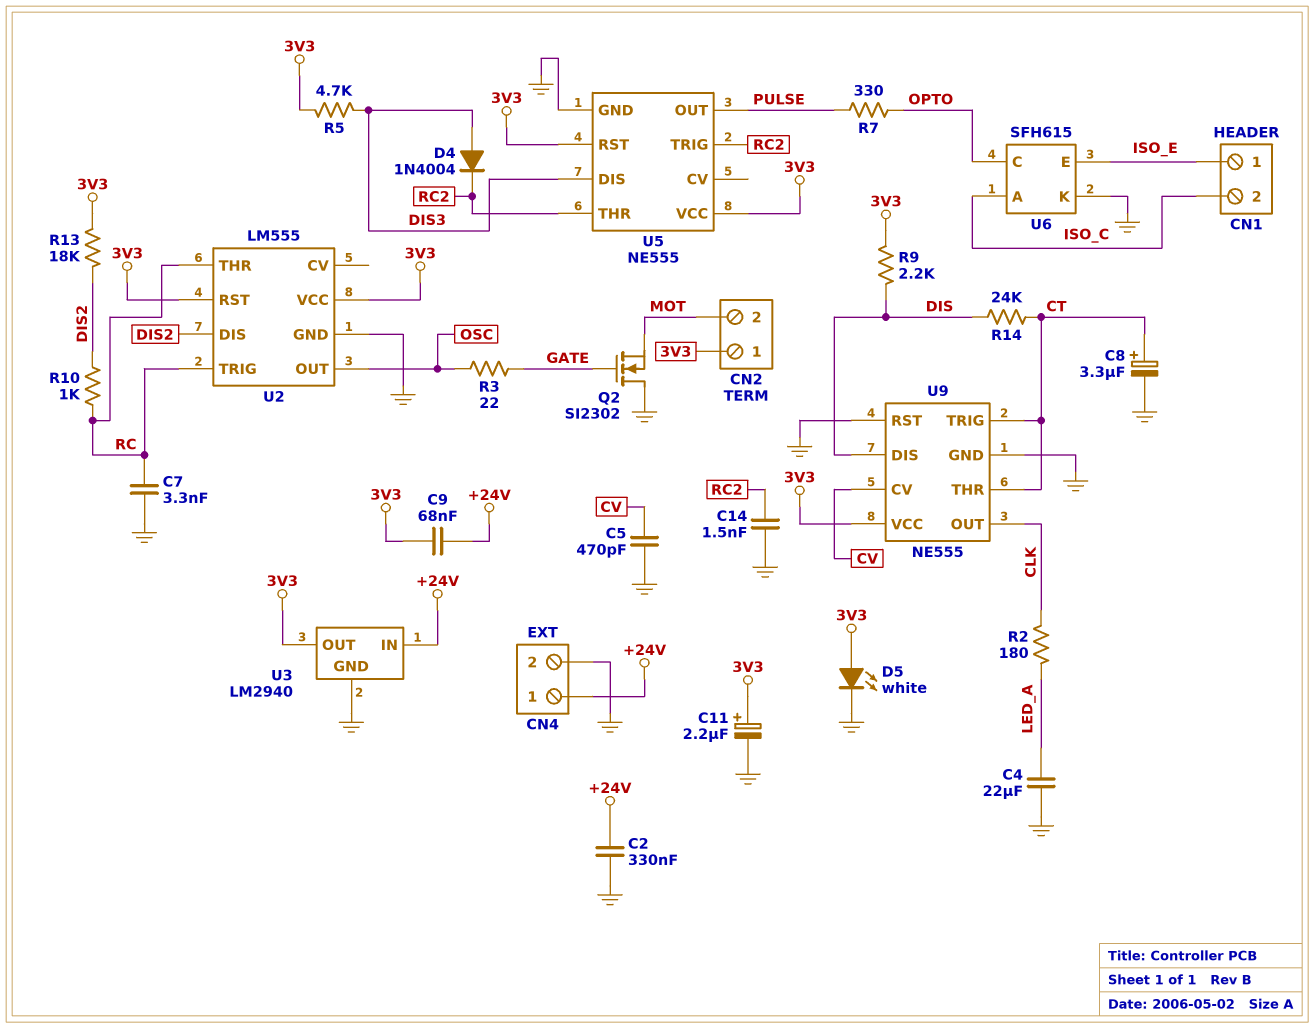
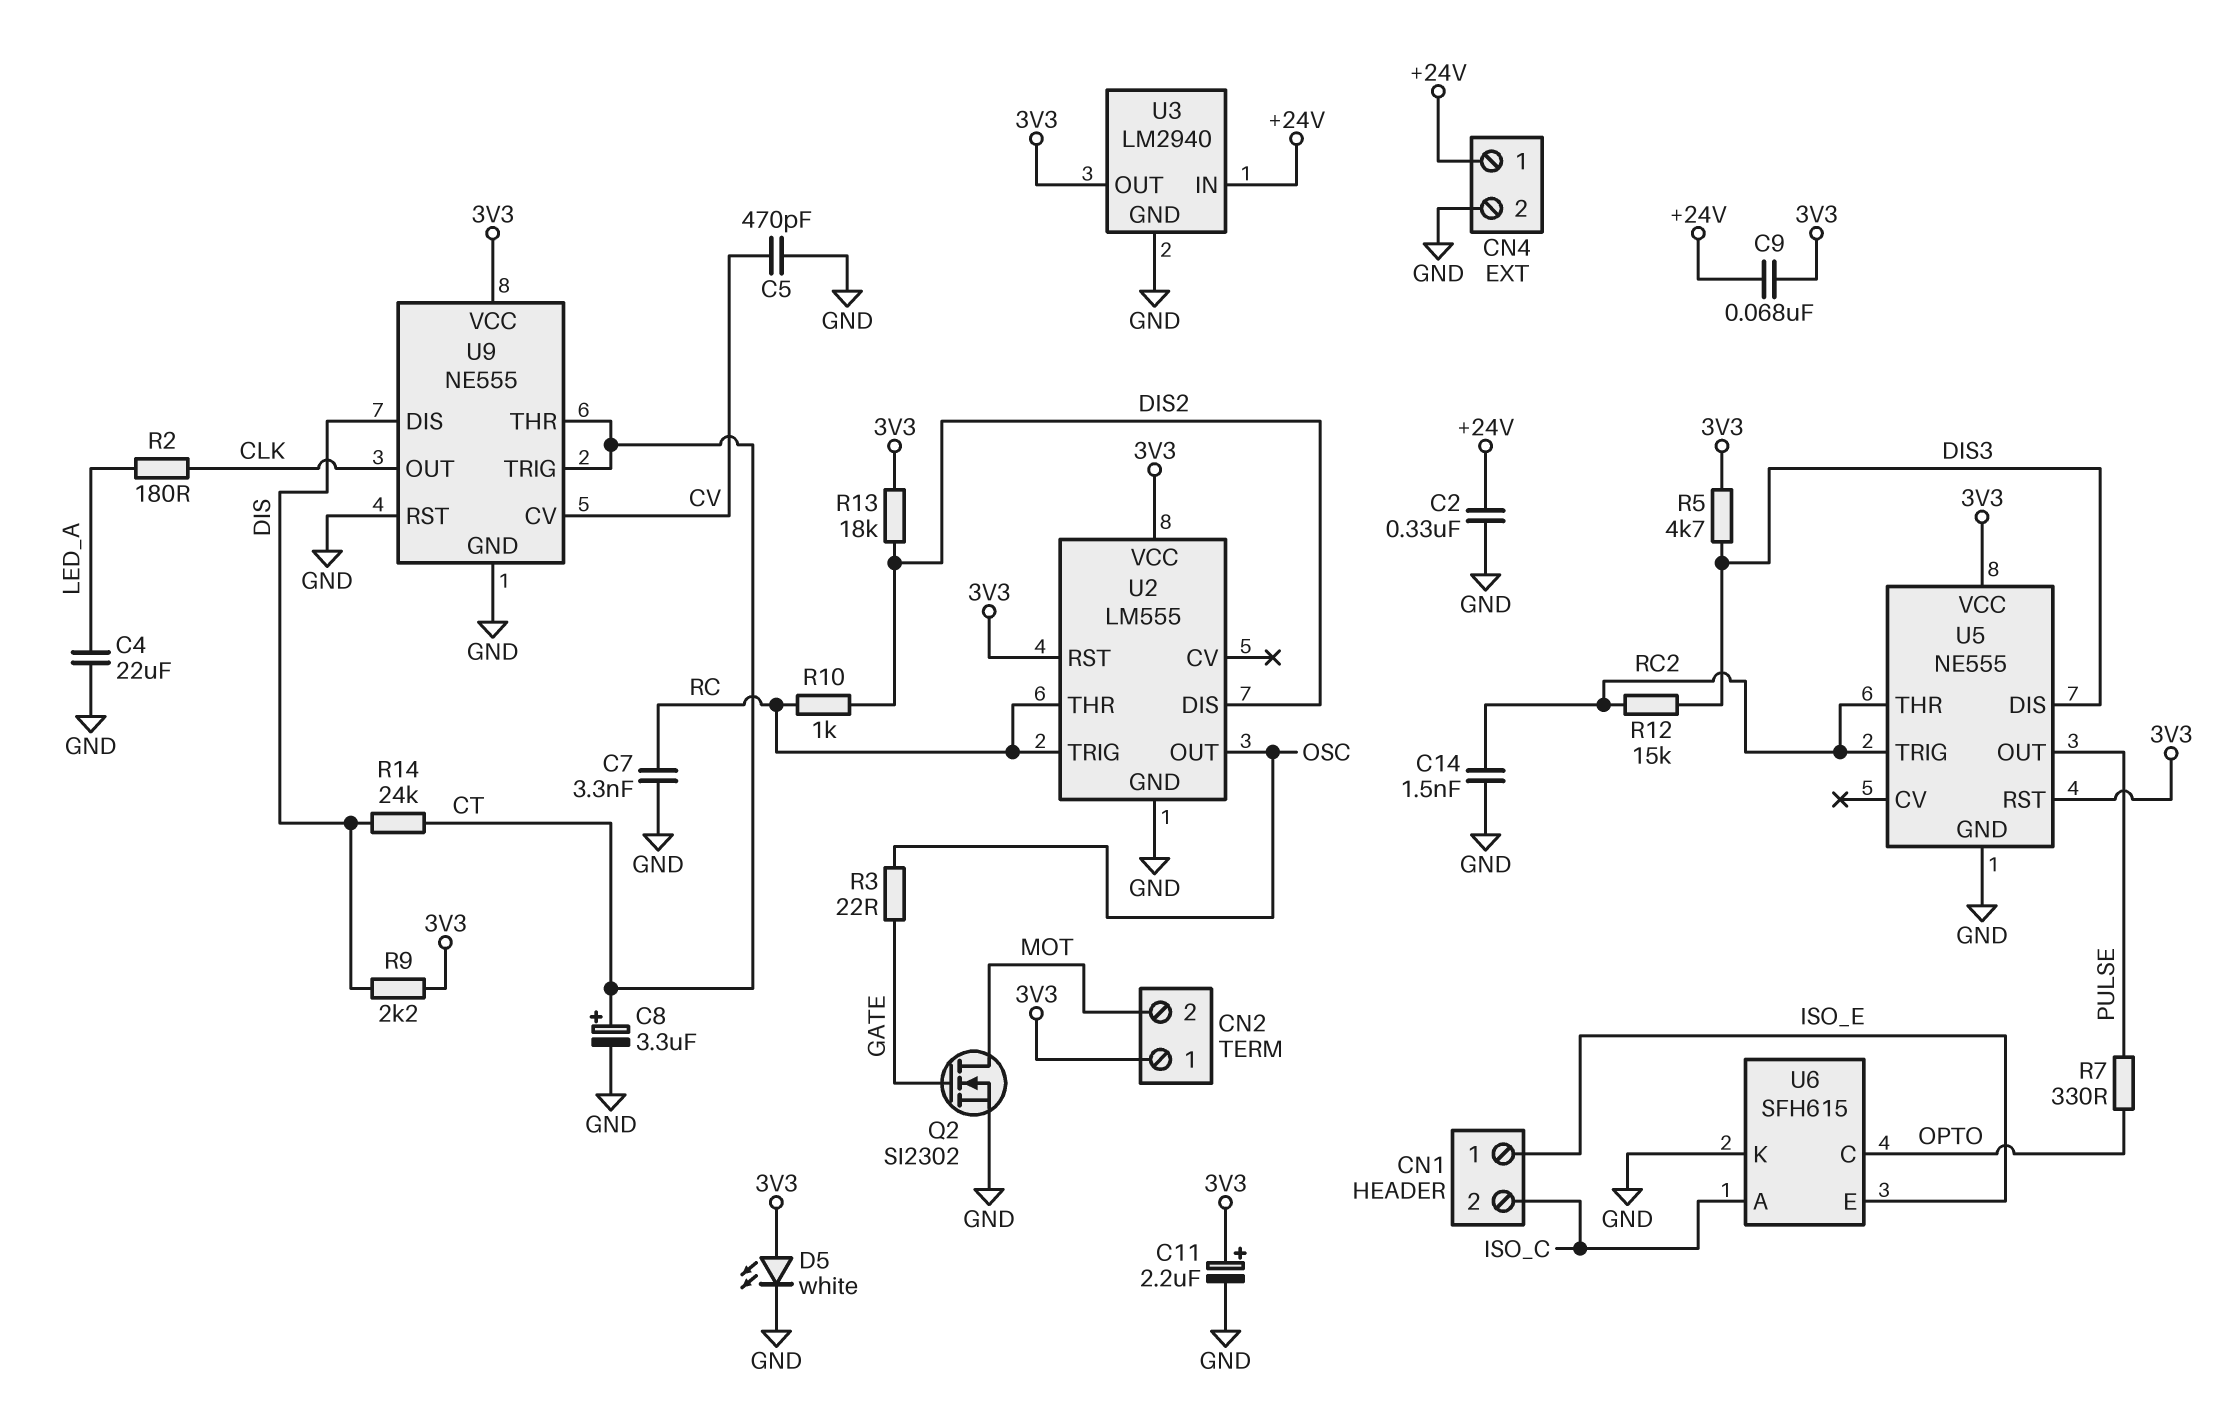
D4: diode 1N4004 (A DIS3, K RC2) -> none
Q2: NMOS SI2302 (G GATE, D GND, S MOT) -> NMOS SI2302 (G GATE, D MOT, S GND)
R12: none -> 15k (DIS3, RC2)

